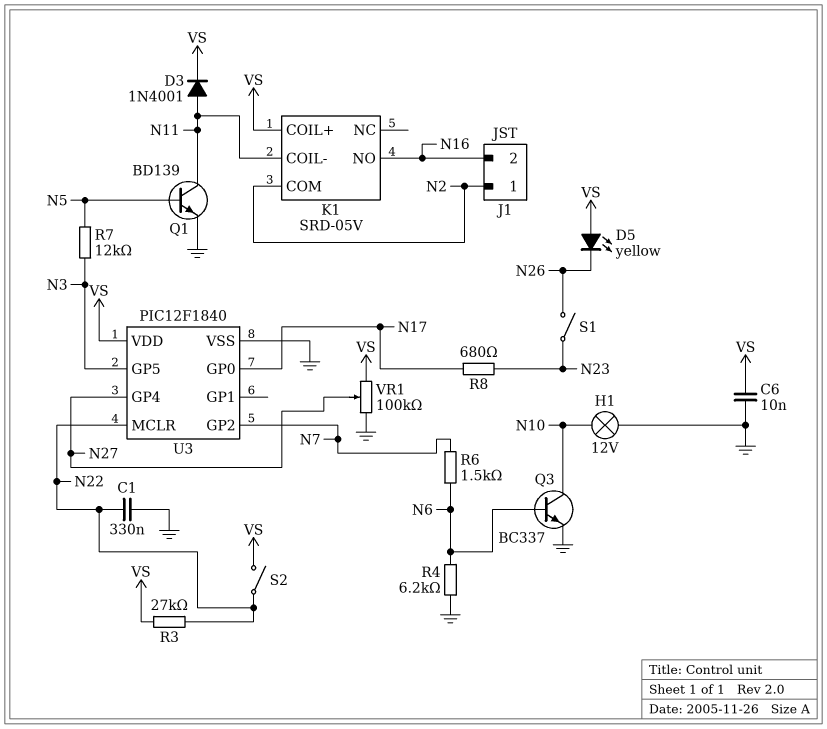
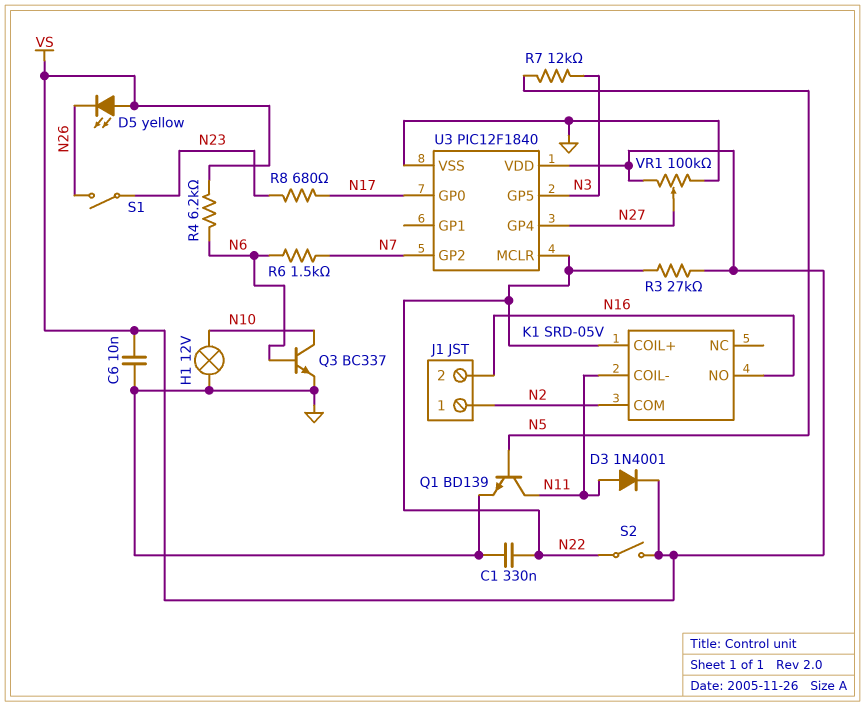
K1 pin COIL+: VS -> N22
R4: 6.2k (GND, N6) -> 6.2k (N6, VS)

